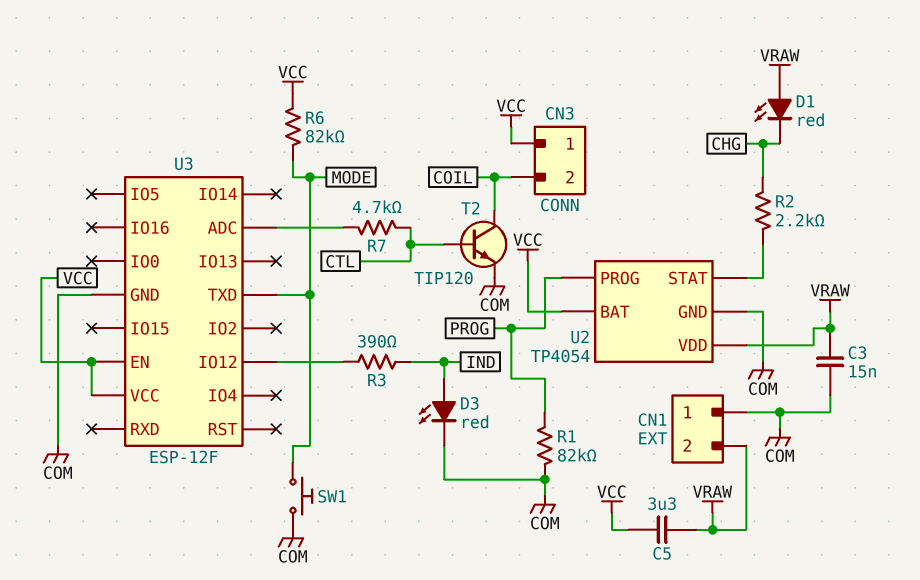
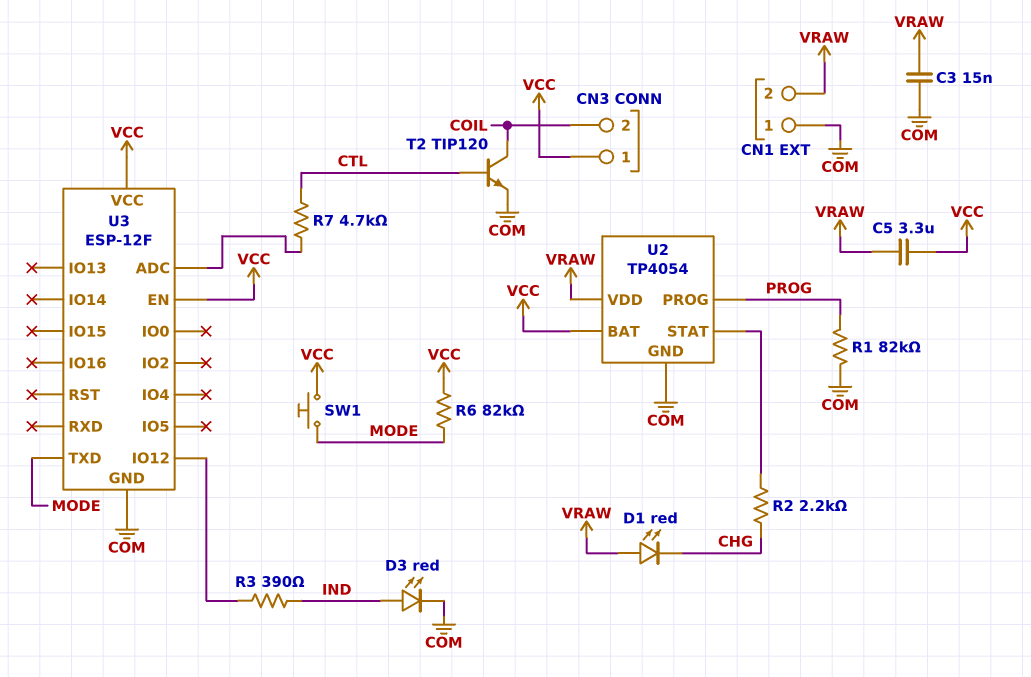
SW1: button (COM, MODE) -> button (MODE, VCC)

